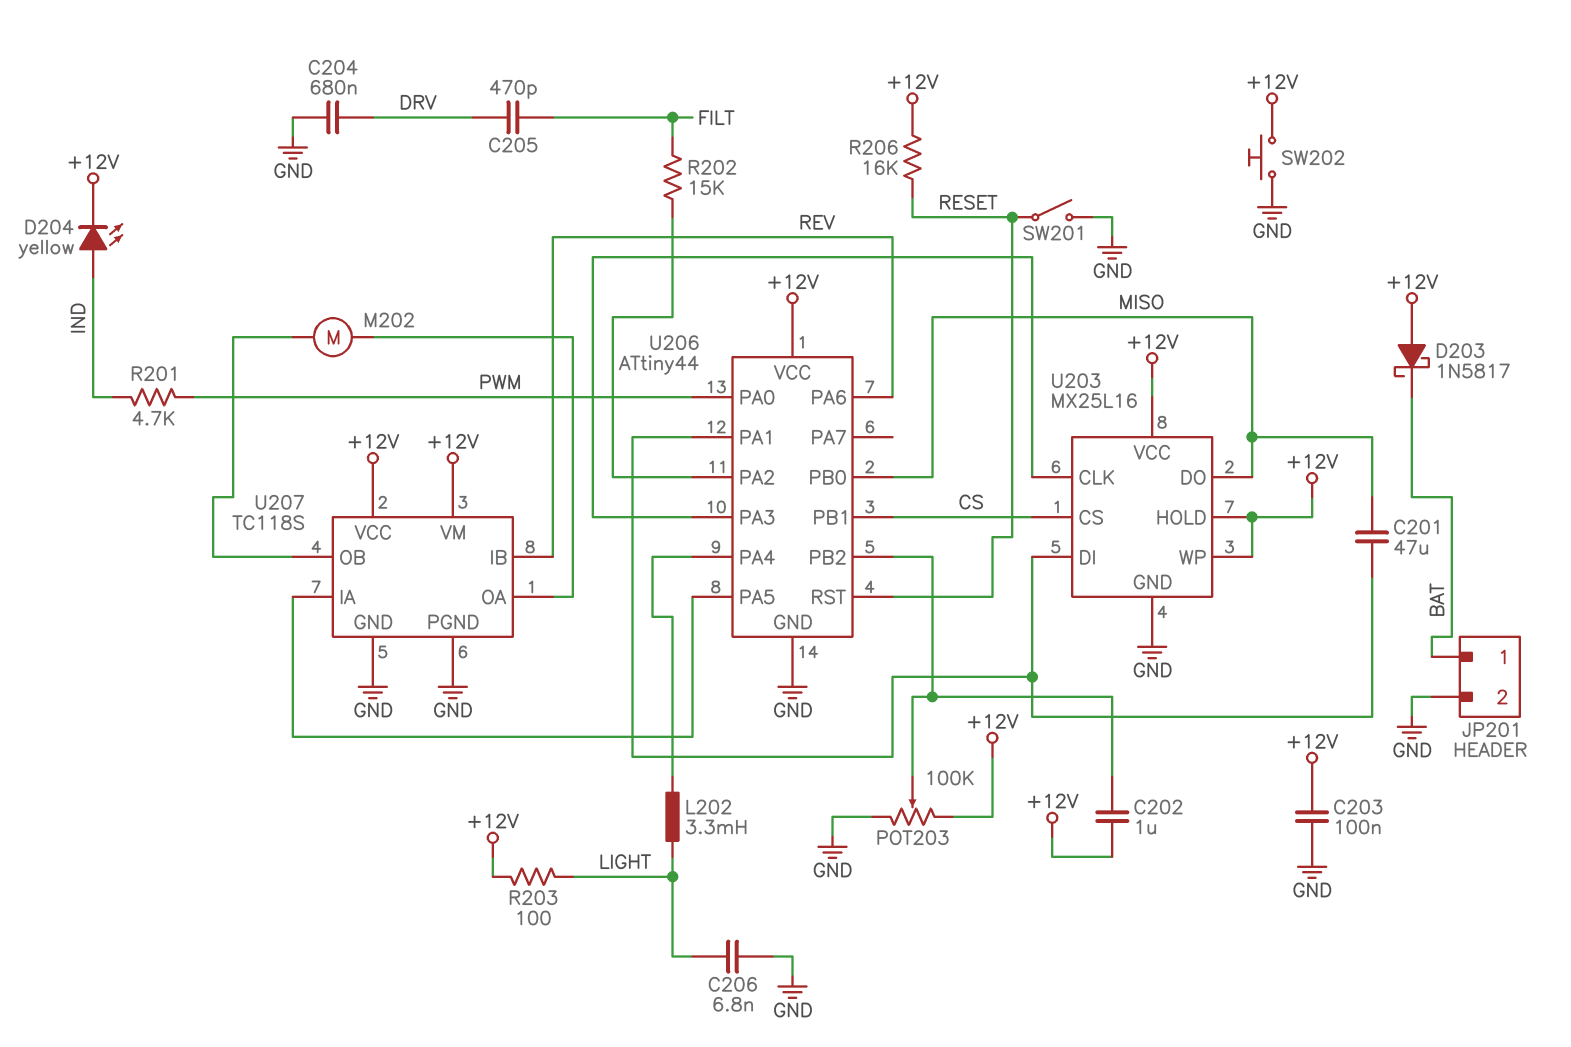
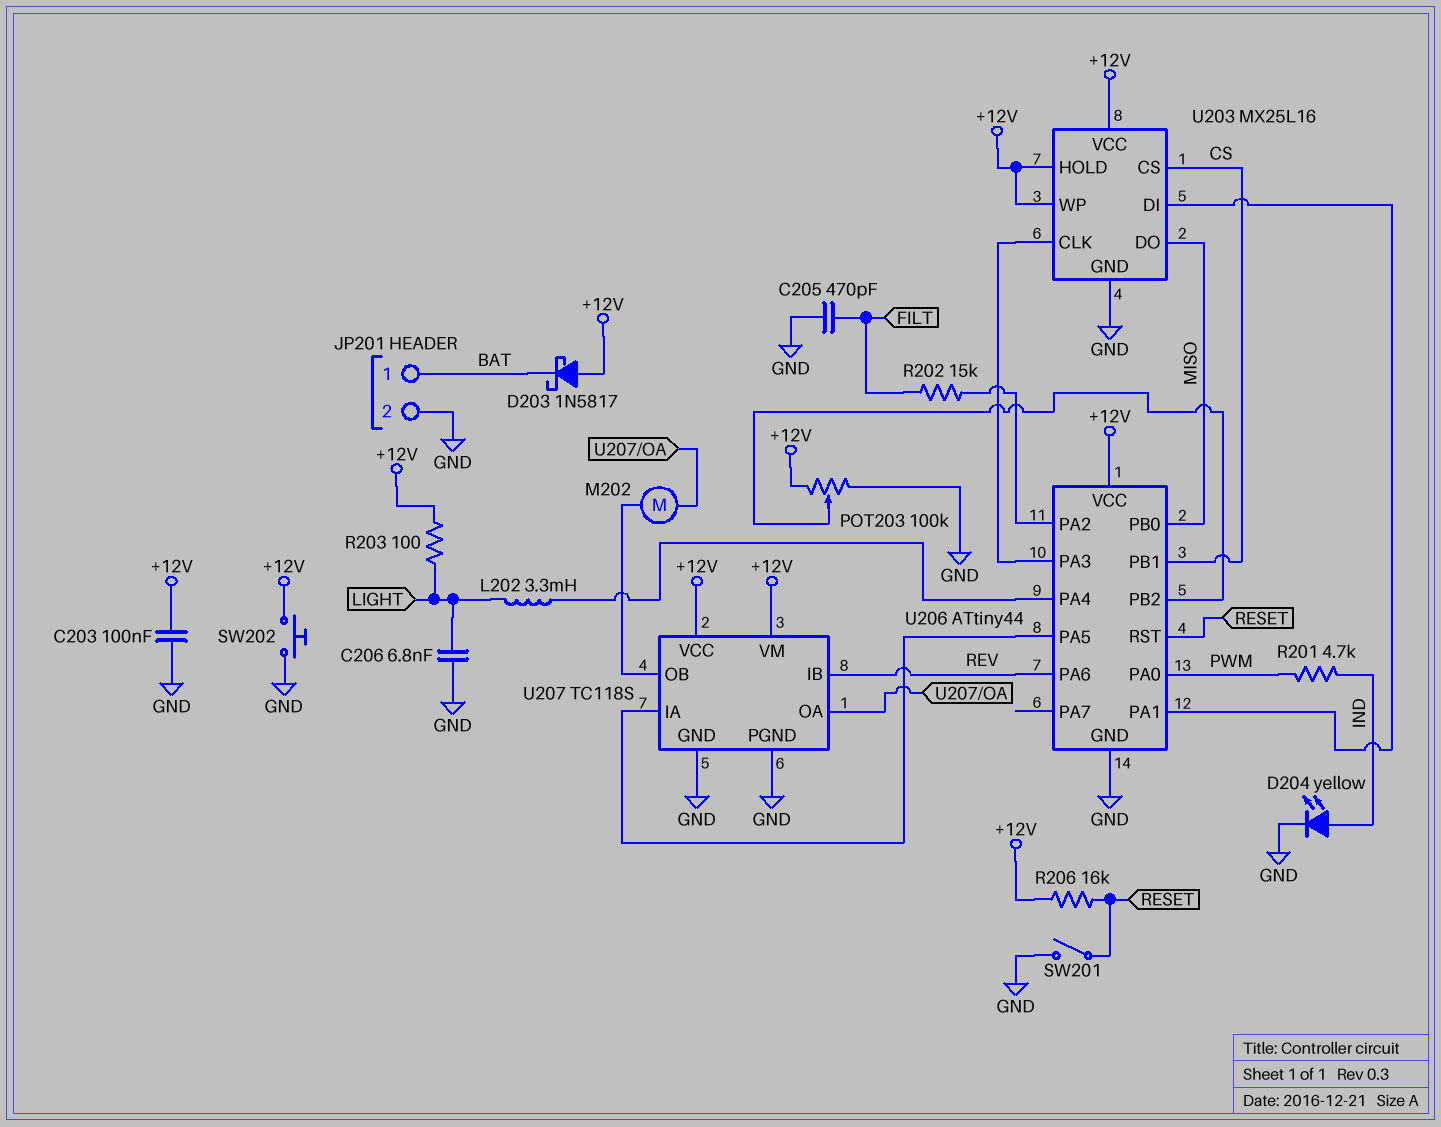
C201: 47uF (MISO, U203/DI) -> none
C202: 1uF (+12V, U206/PB2) -> none
C204: 680nF (DRV, GND) -> none
C205: 470pF (DRV, FILT) -> 470pF (FILT, GND)
D204: LED yellow (A IND, K +12V) -> LED yellow (A IND, K GND)

